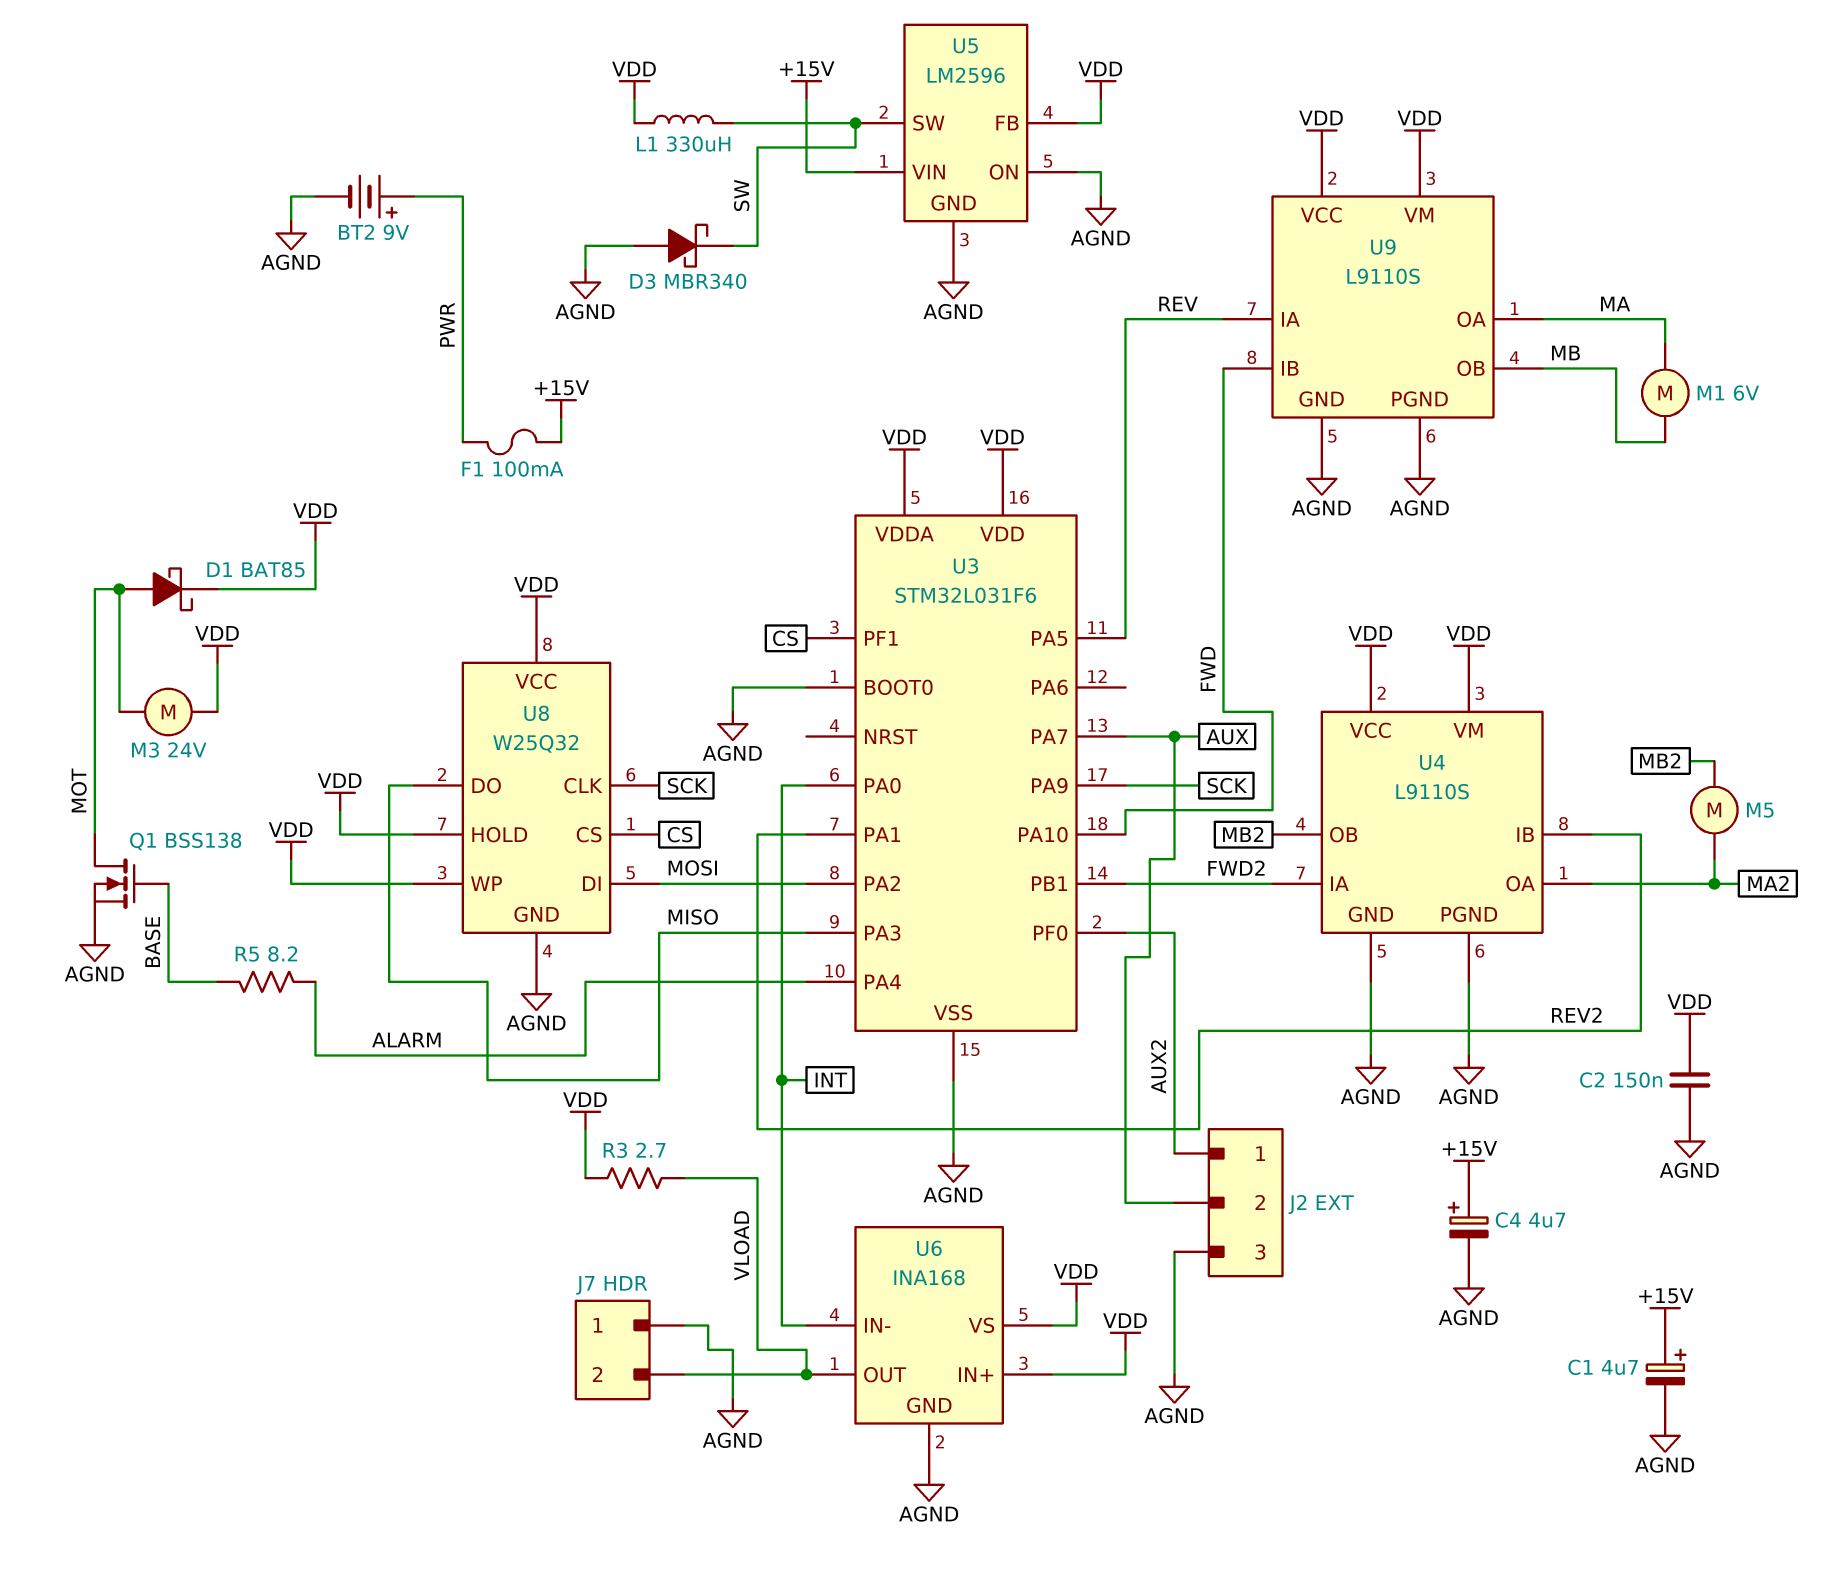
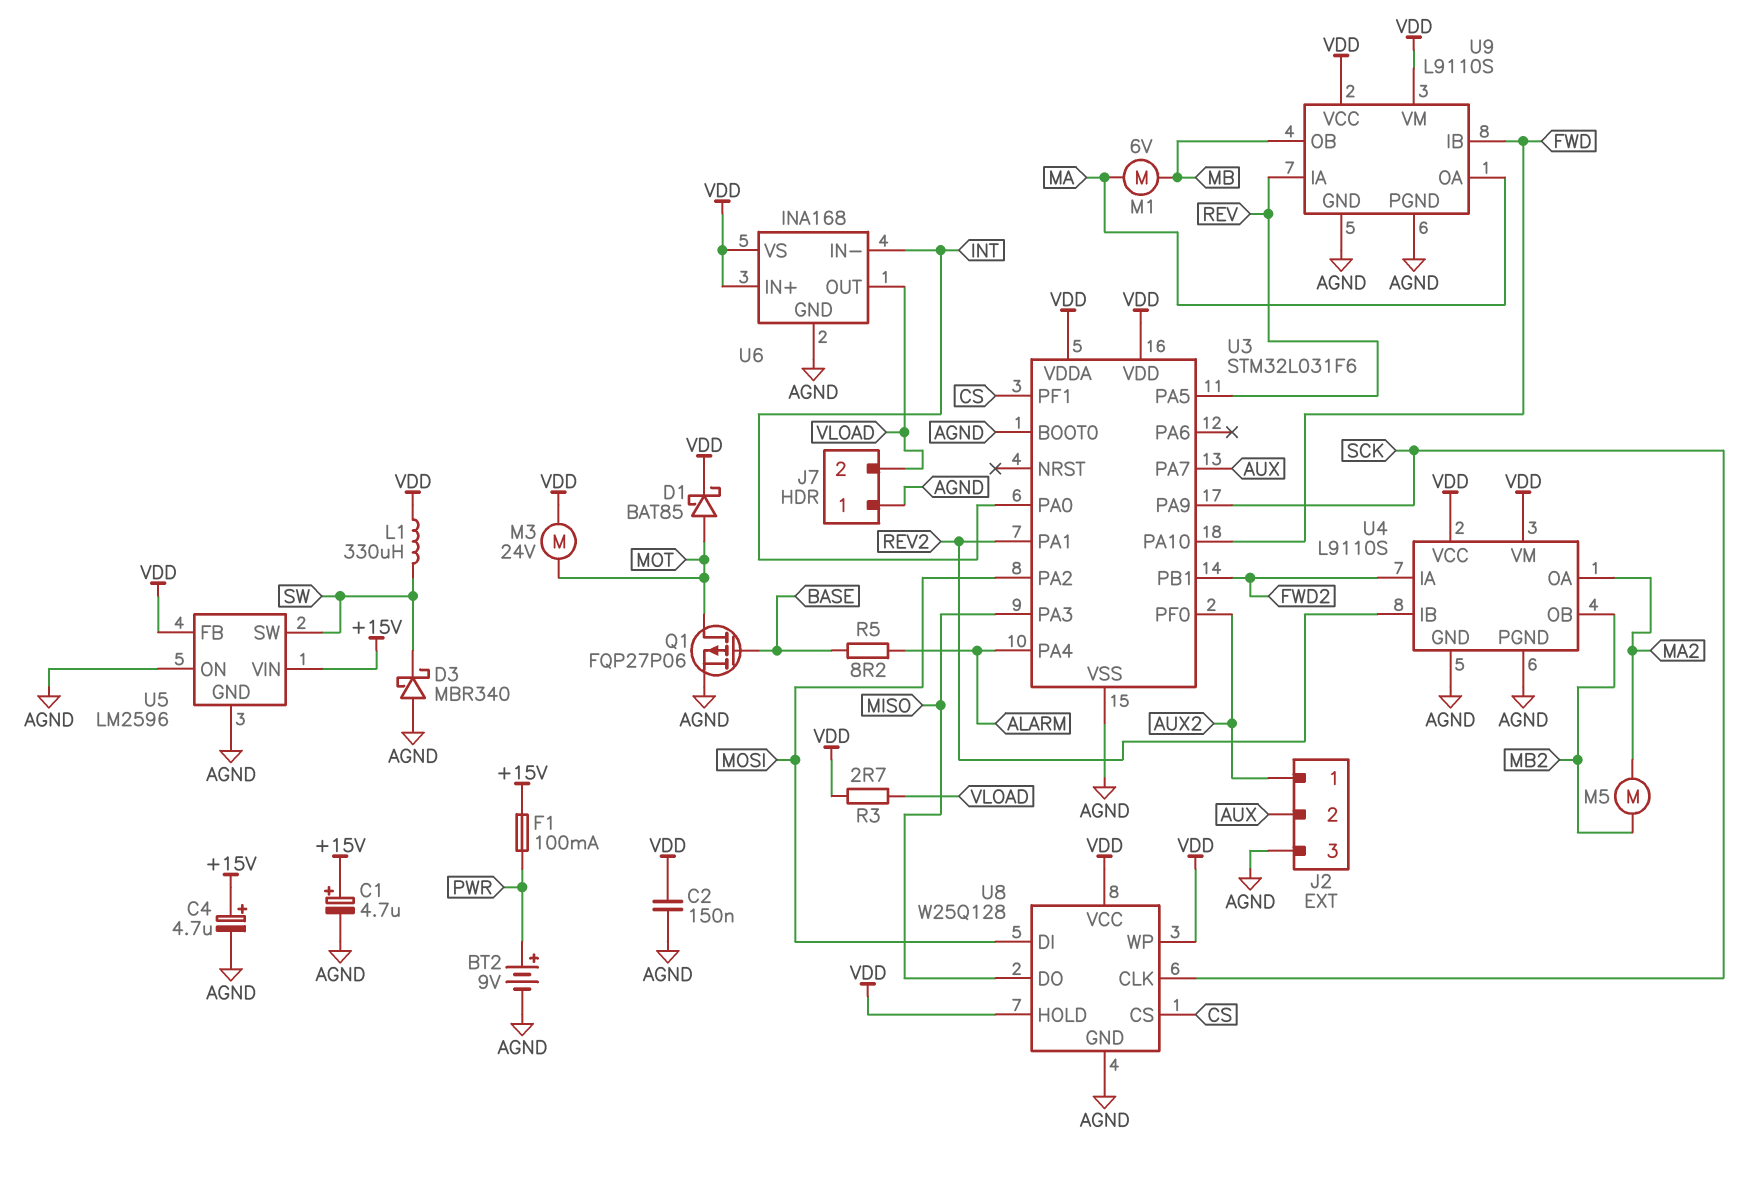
Q1: NMOS BSS138 (G BASE, D MOT, S AGND) -> PMOS FQP27P06 (G BASE, D MOT, S AGND)
U8: W25Q32 -> W25Q128

